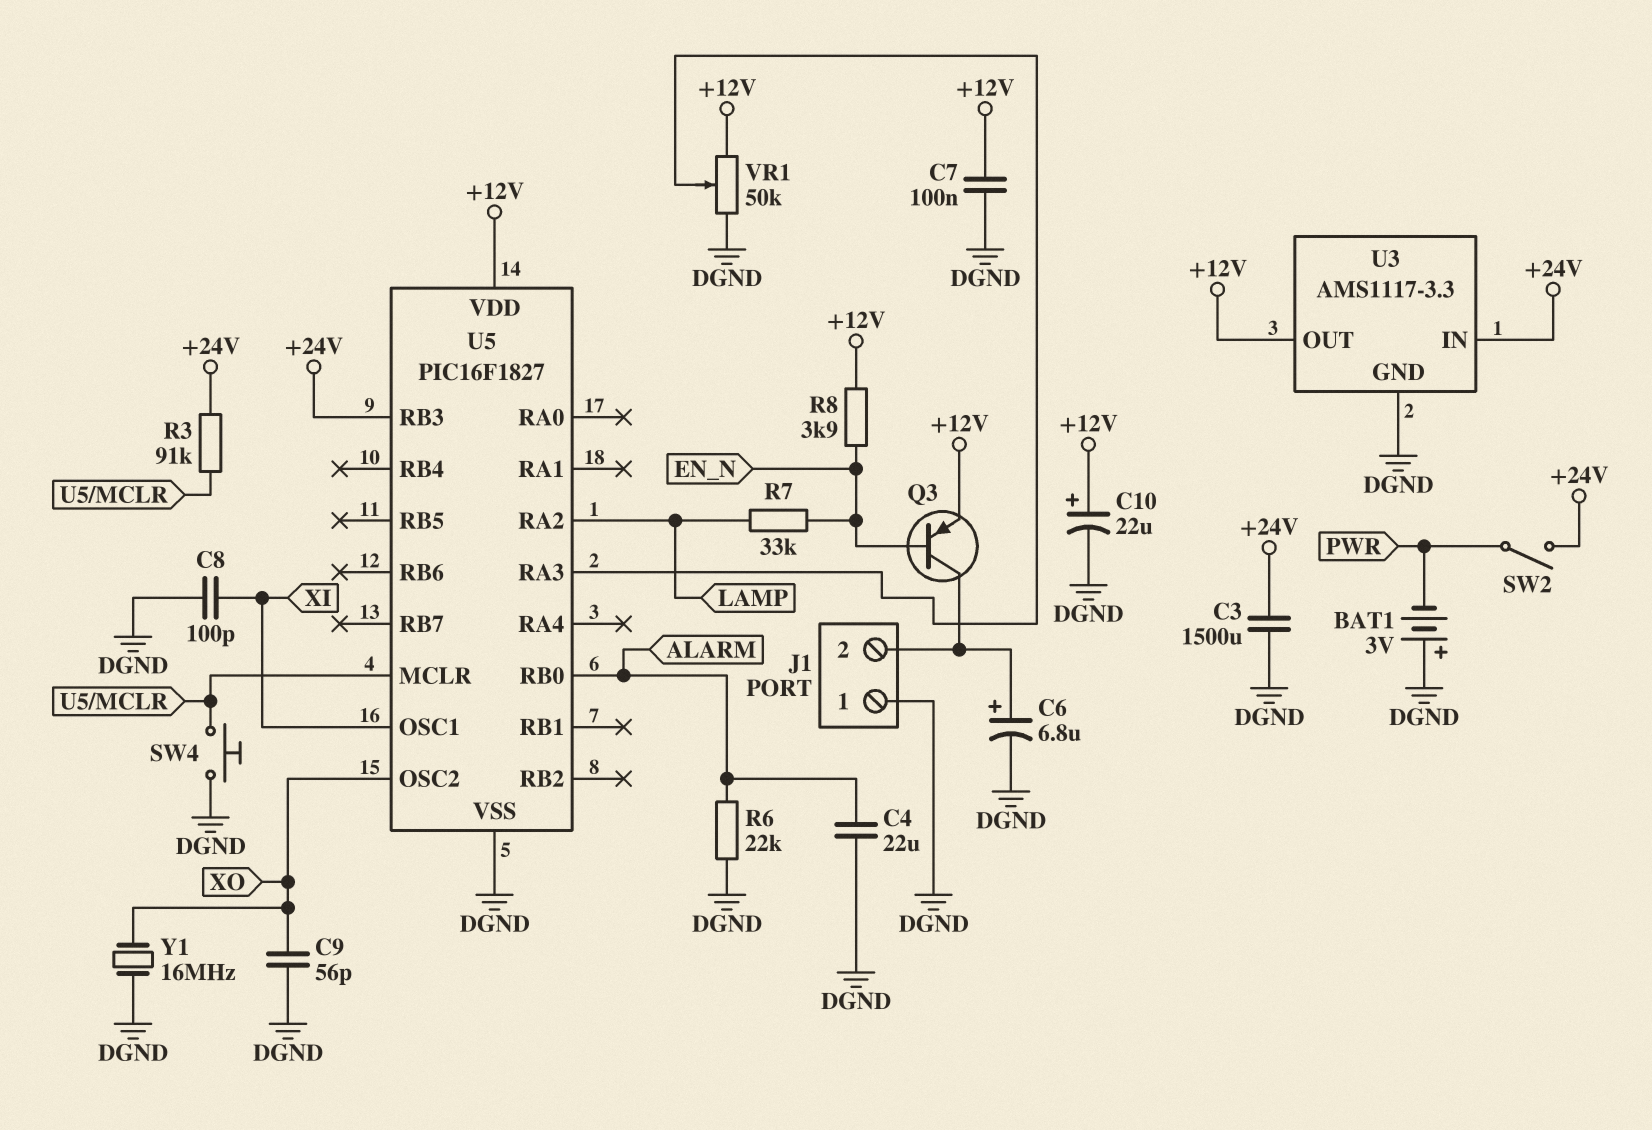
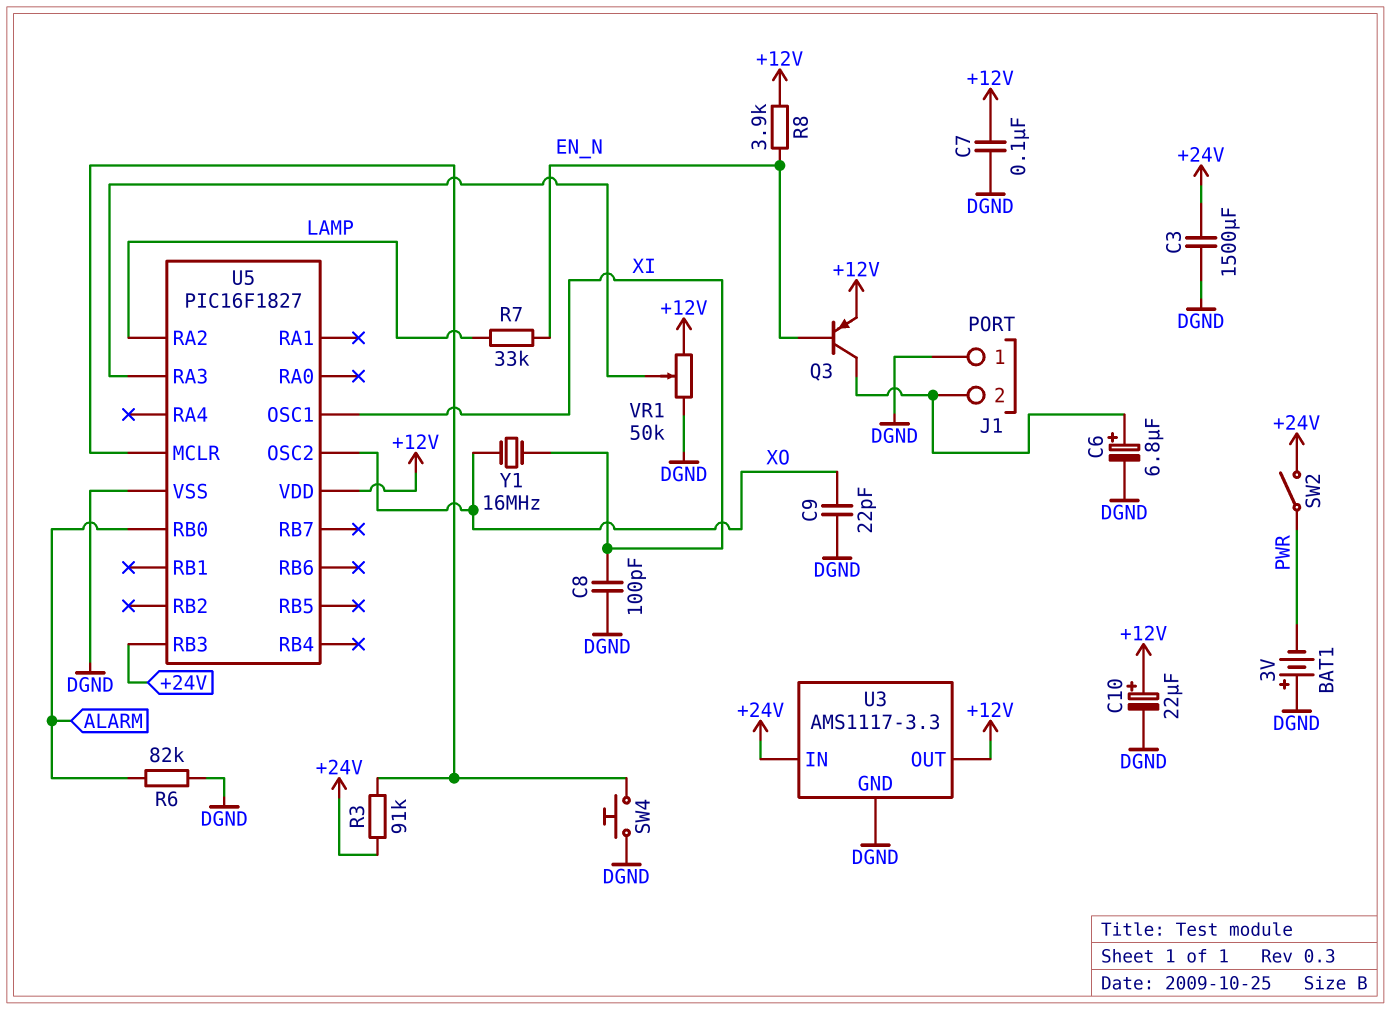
C4: 22uF (ALARM, DGND) -> none
C9: 56pF (DGND, XO) -> 22pF (DGND, XO)
R6: 22k (ALARM, DGND) -> 82k (ALARM, DGND)
Y1: 16MHz (DGND, XO) -> 16MHz (XI, XO)

